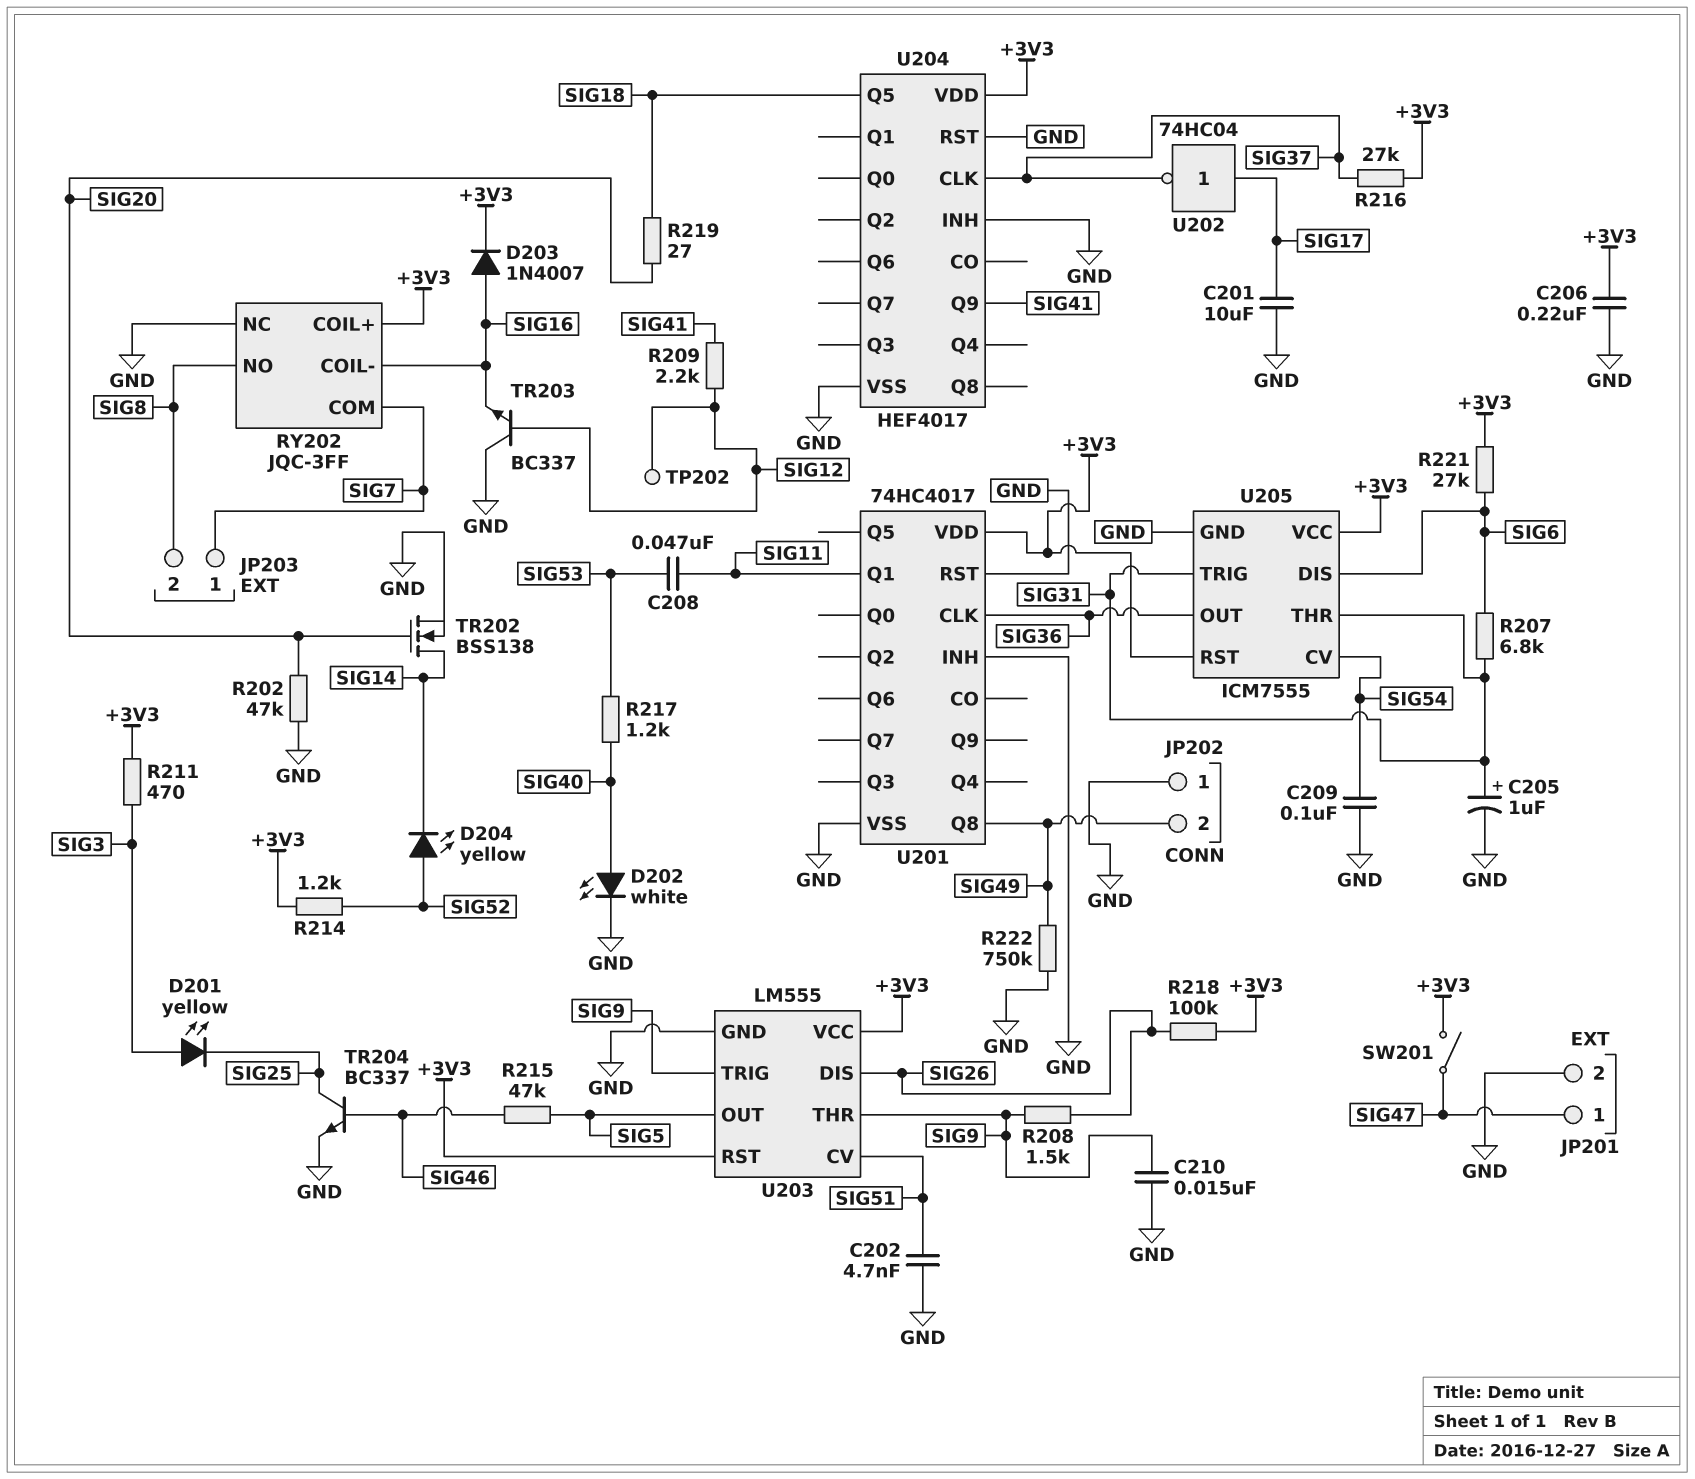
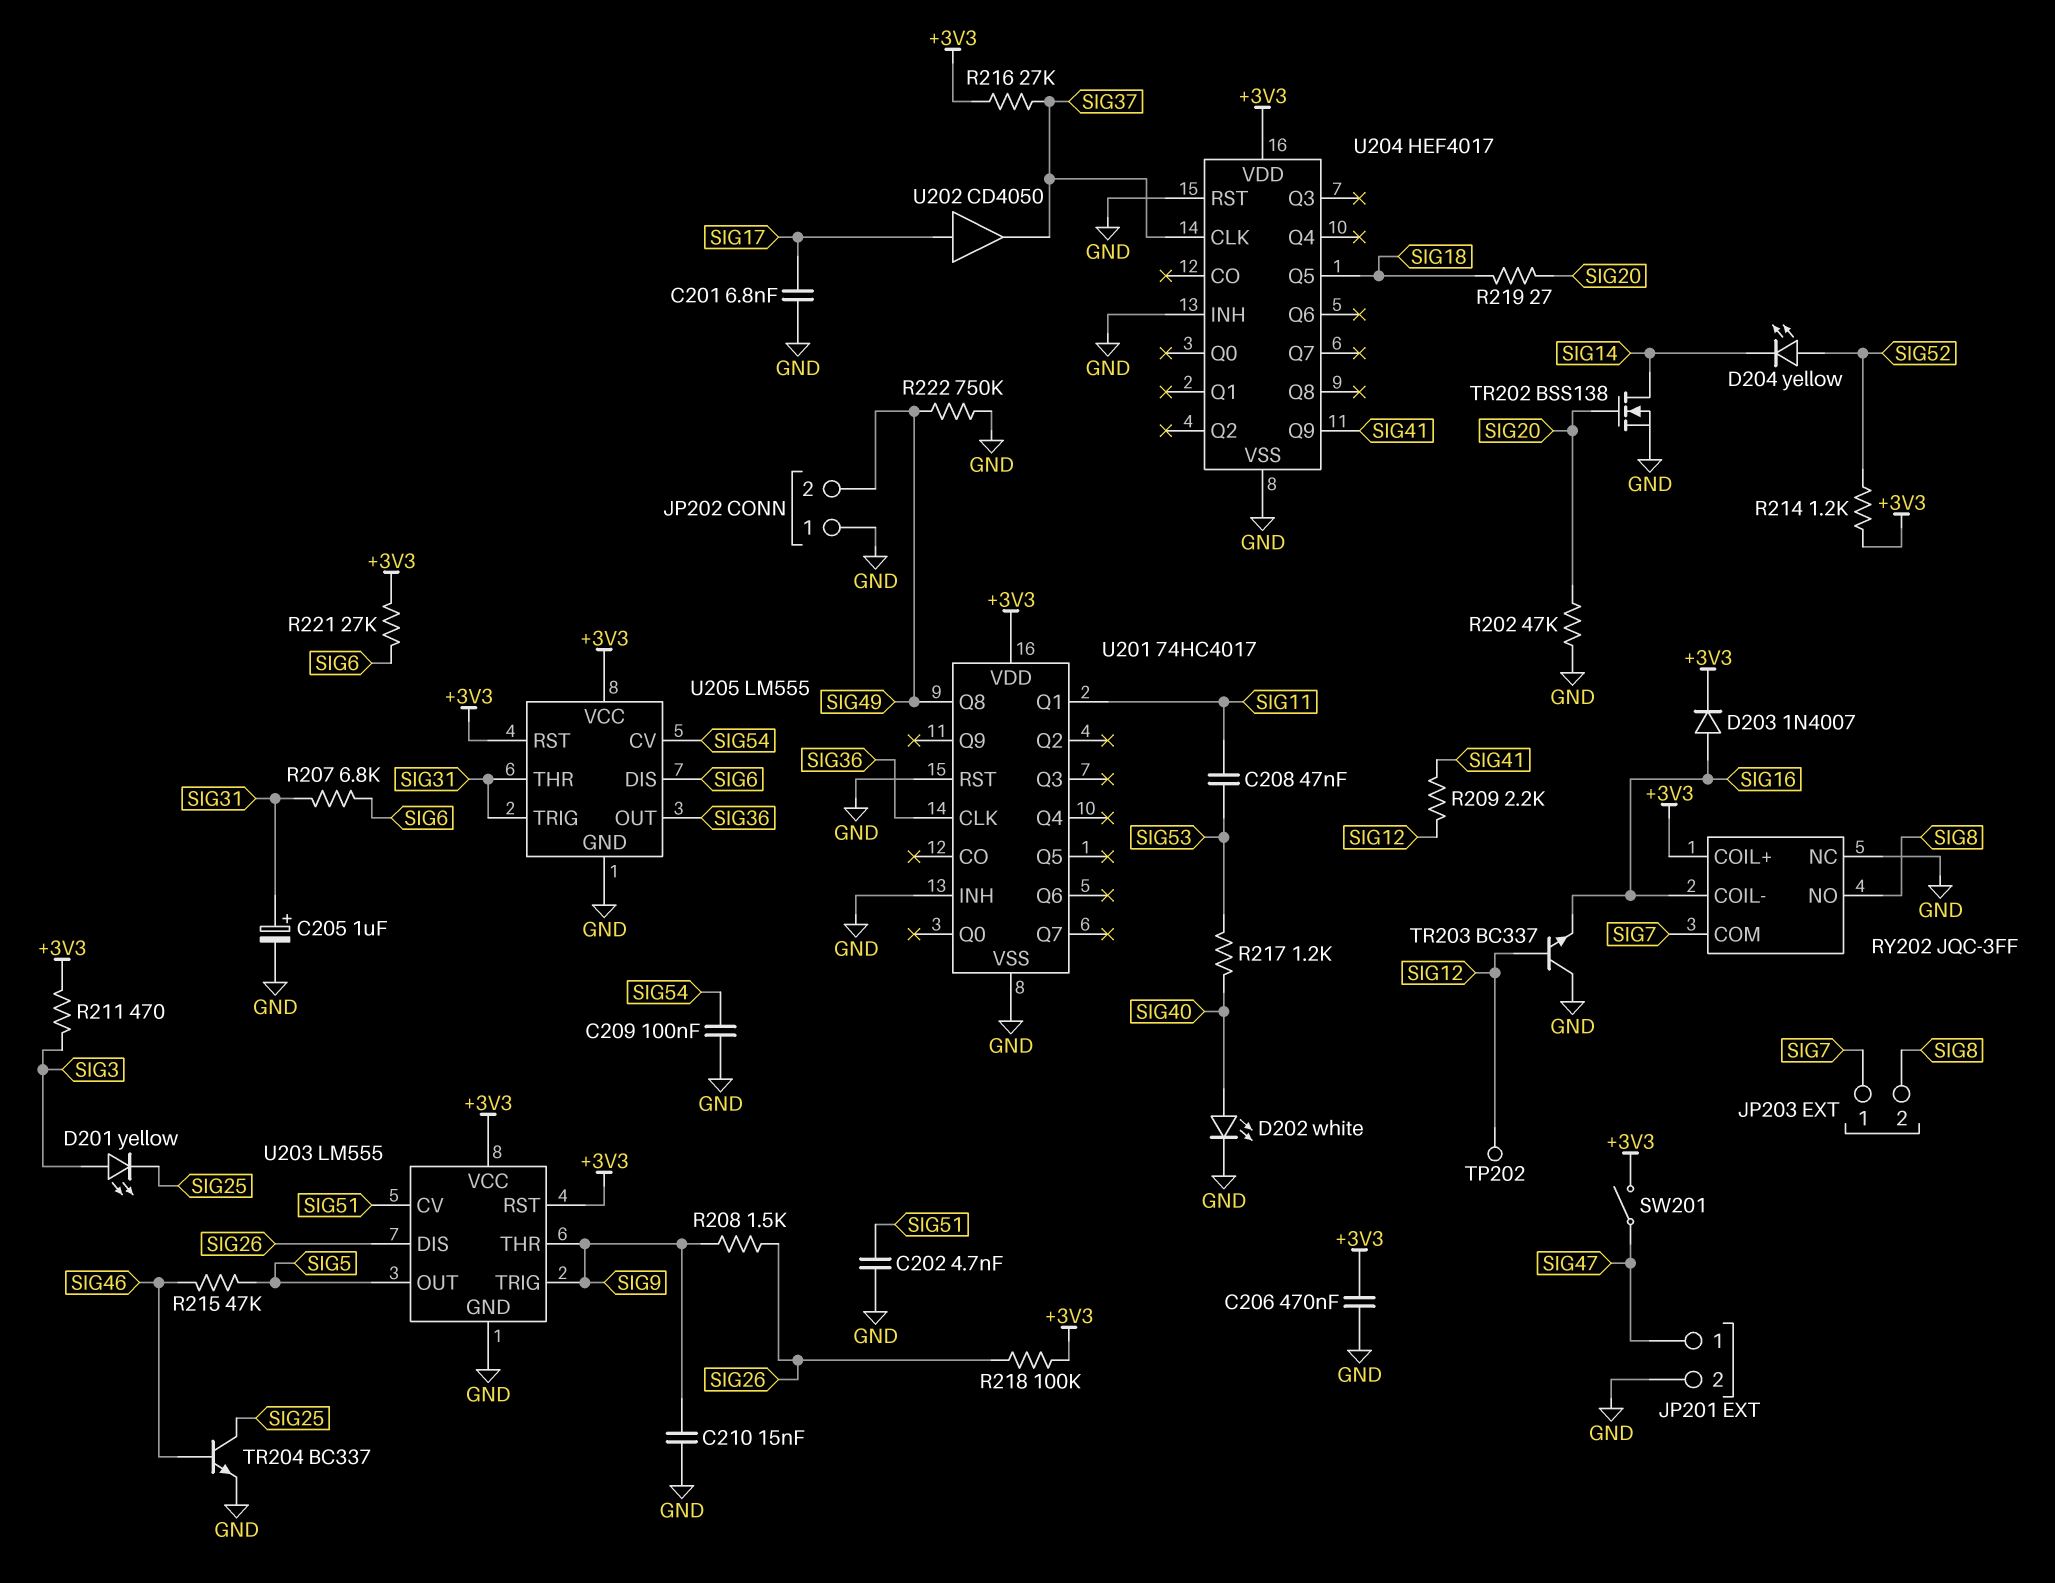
C201: 10uF (GND, SIG17) -> 6.8nF (GND, SIG17)
C206: 220nF (+3V3, GND) -> 470nF (+3V3, GND)
U202: NOT 74HC04 (in SIG17, out SIG37) -> buffer CD4050 (in SIG17, out SIG37)
U205: ICM7555 -> LM555

